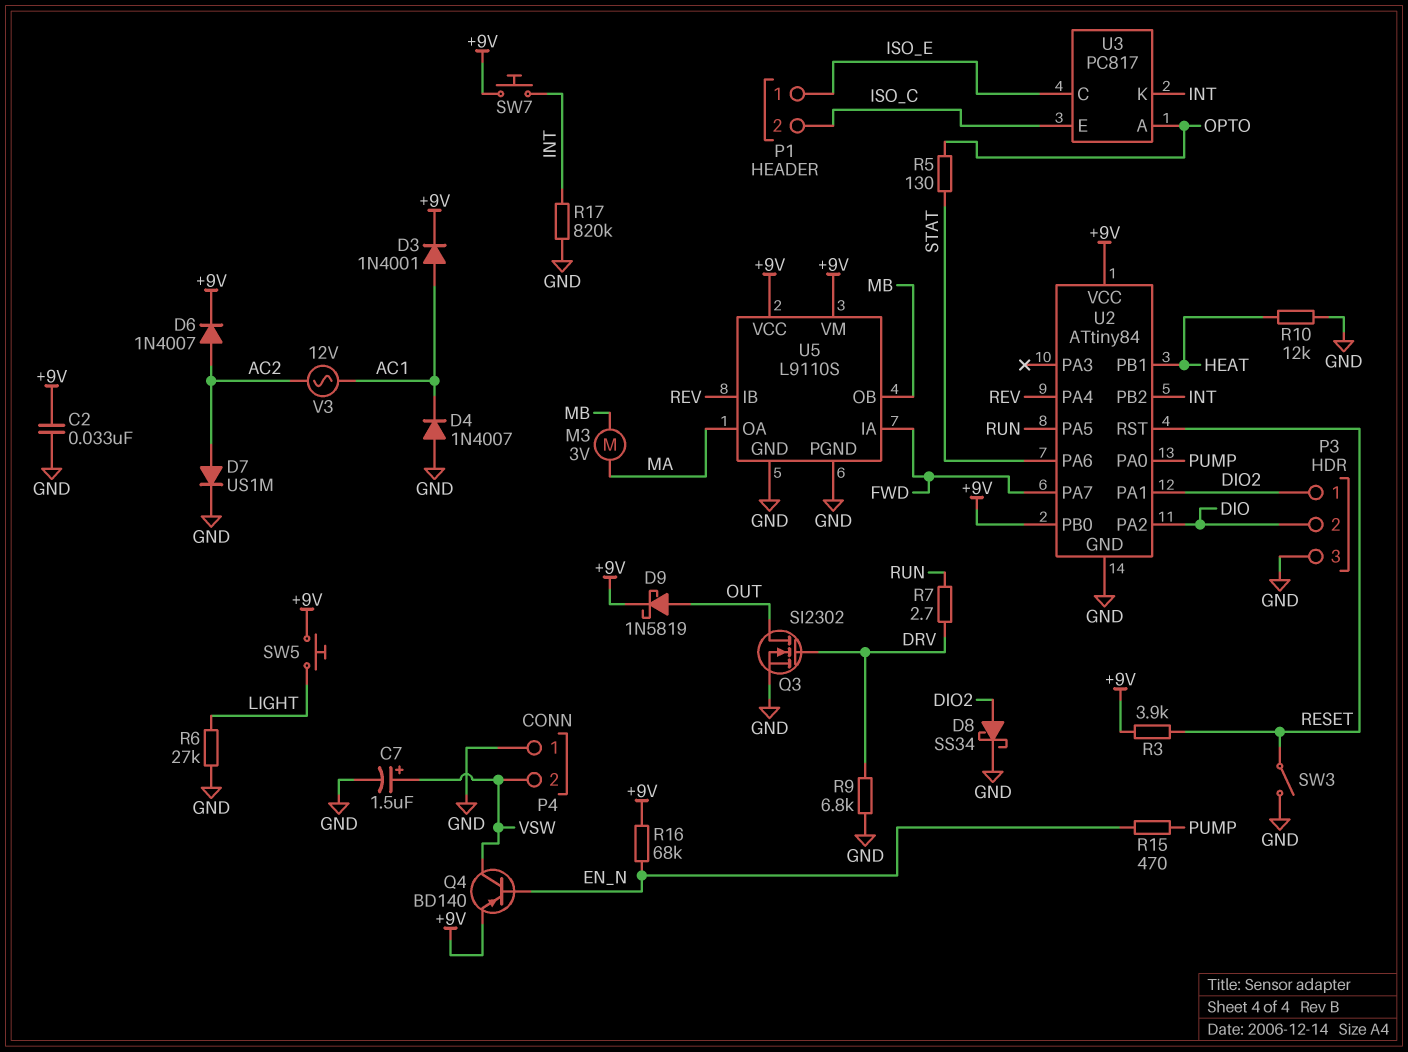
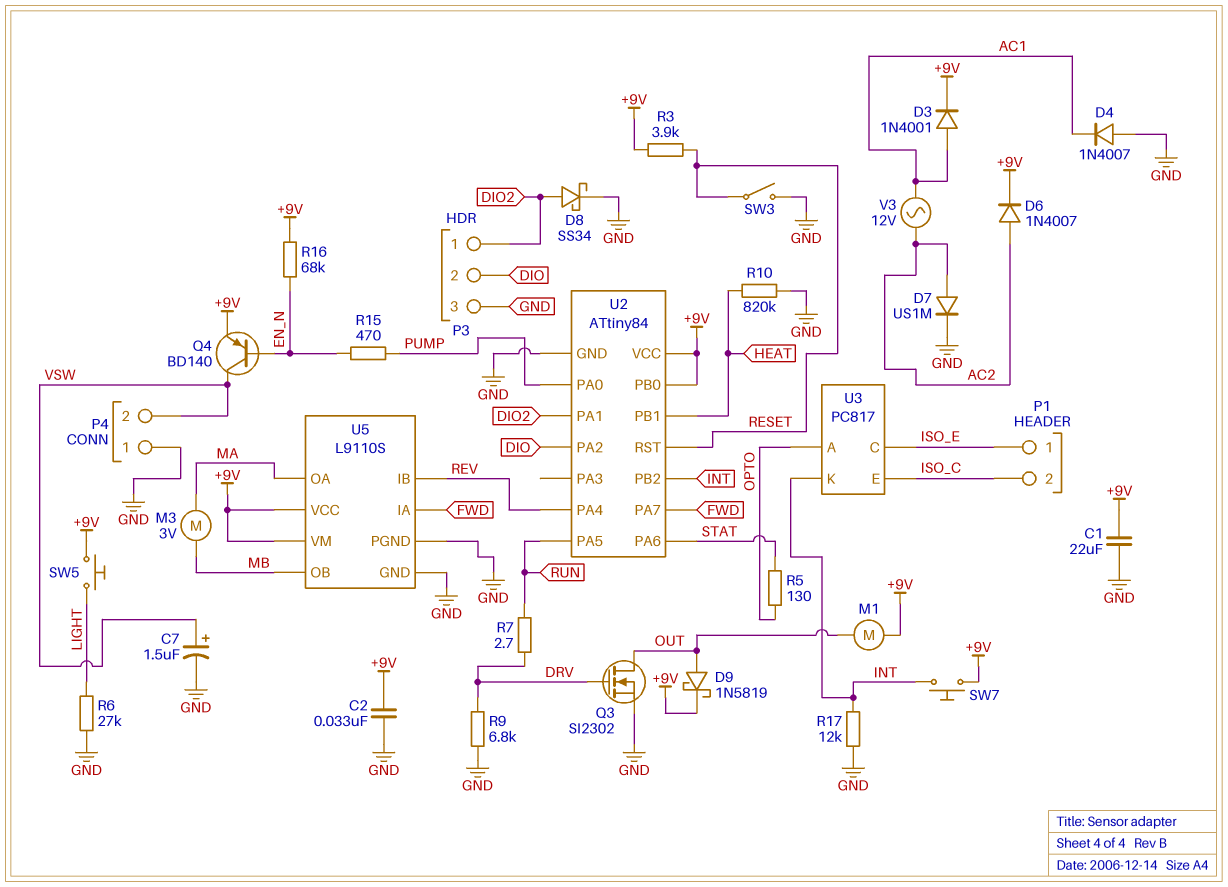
C1: none -> 22uF (+9V, GND)
M1: none -> motor (+9V, OUT)
R10: 12k (GND, HEAT) -> 820k (GND, HEAT)
R17: 820k (GND, INT) -> 12k (GND, INT)

